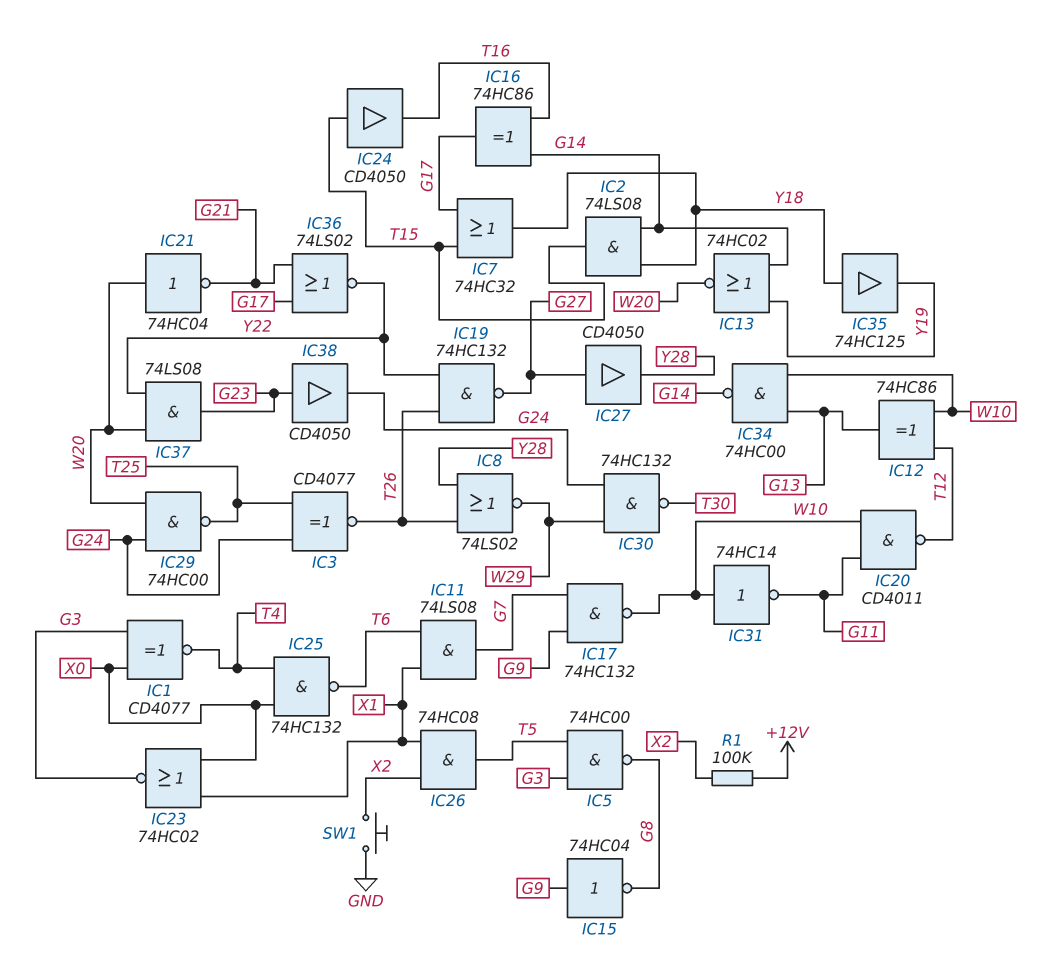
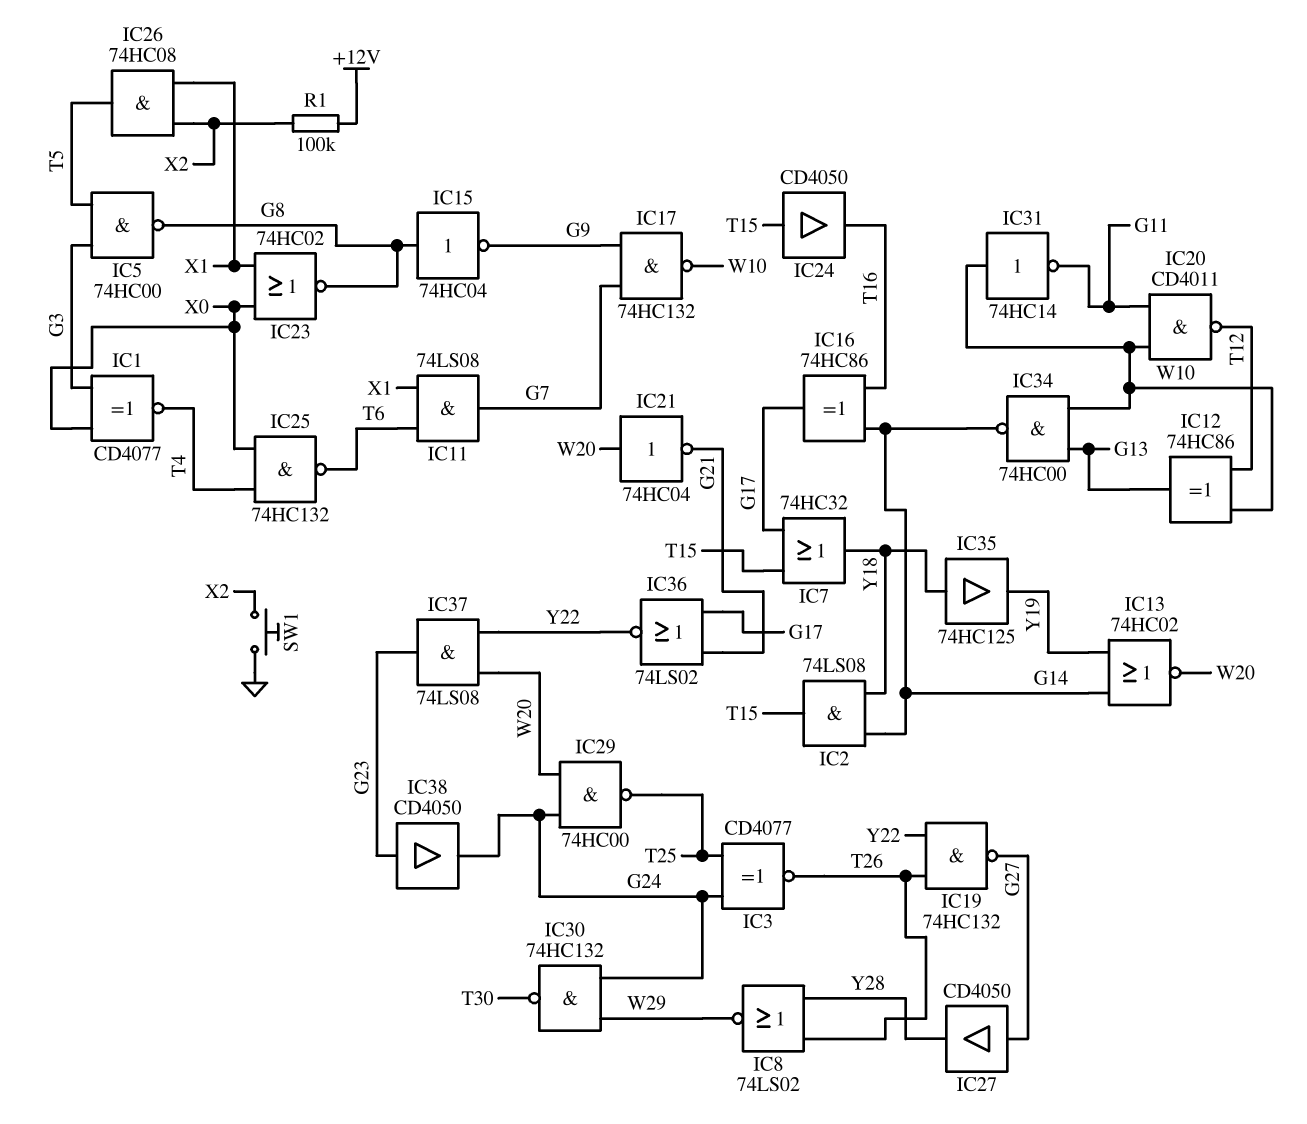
IC15: NOT 74HC04 (in G9, out G8) -> NOT 74HC04 (in G8, out G9)
IC23: NOR 74HC02 (in X0, in X1, out G3) -> NOR 74HC02 (in X0, in X1, out G8)

